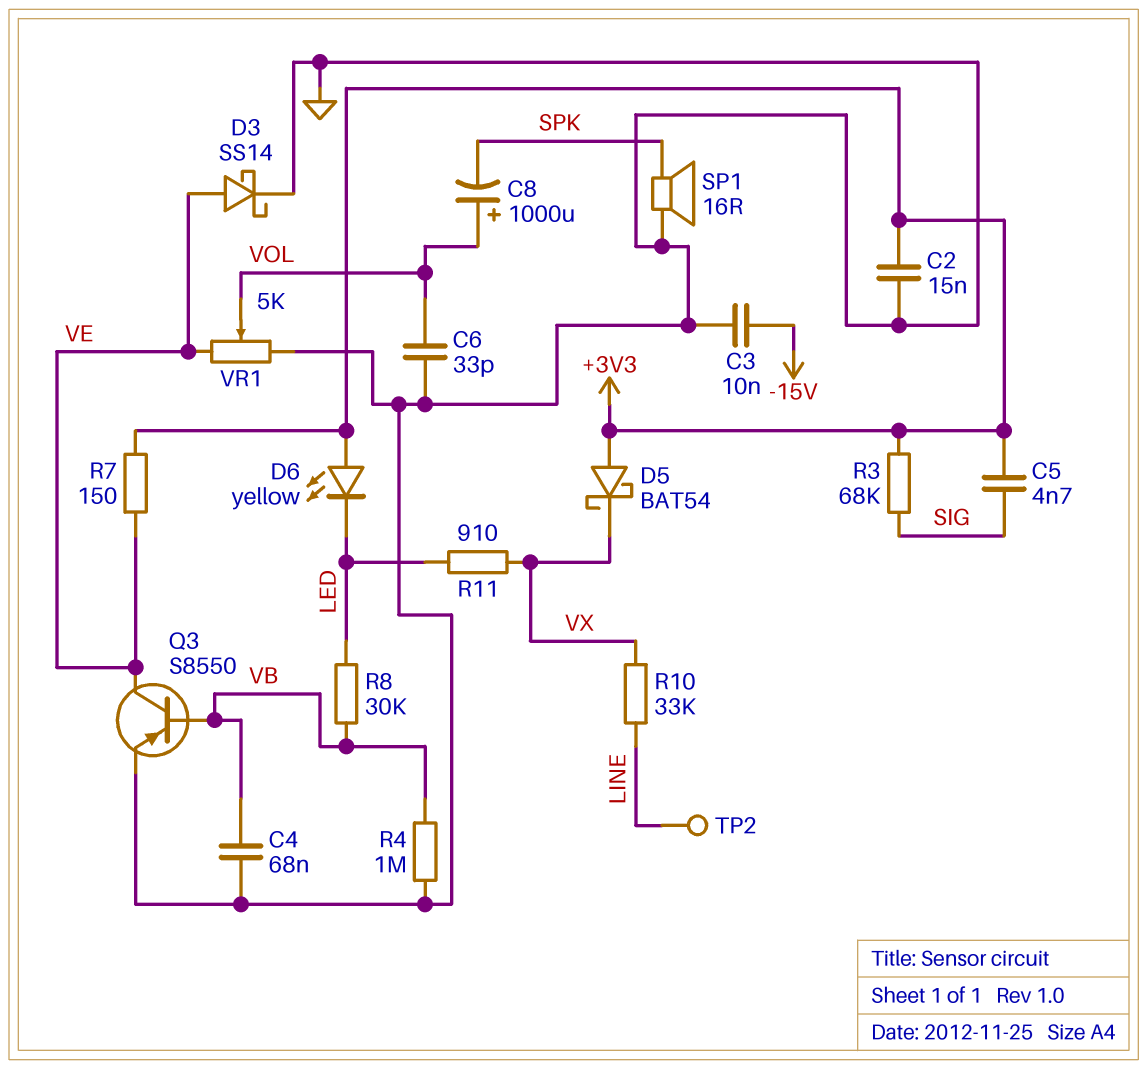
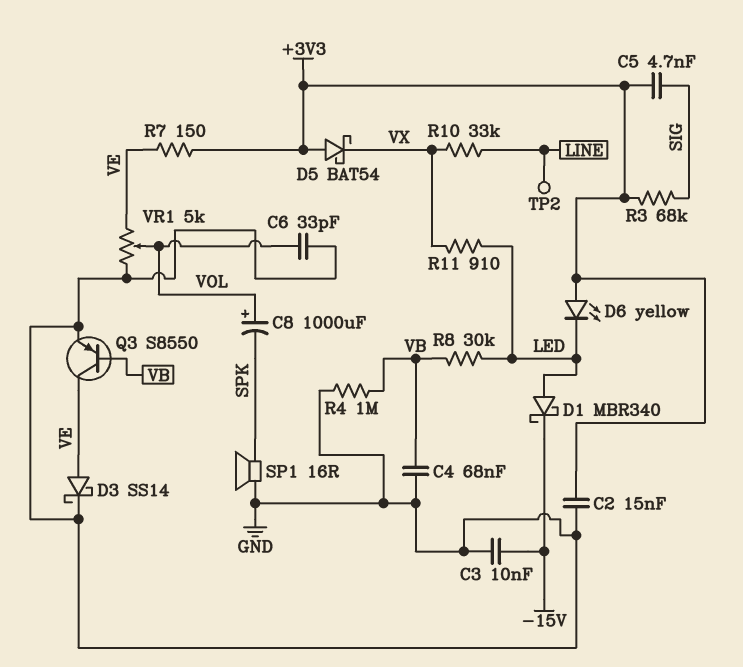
D1: none -> schottky MBR340 (A LED, K -15V)

